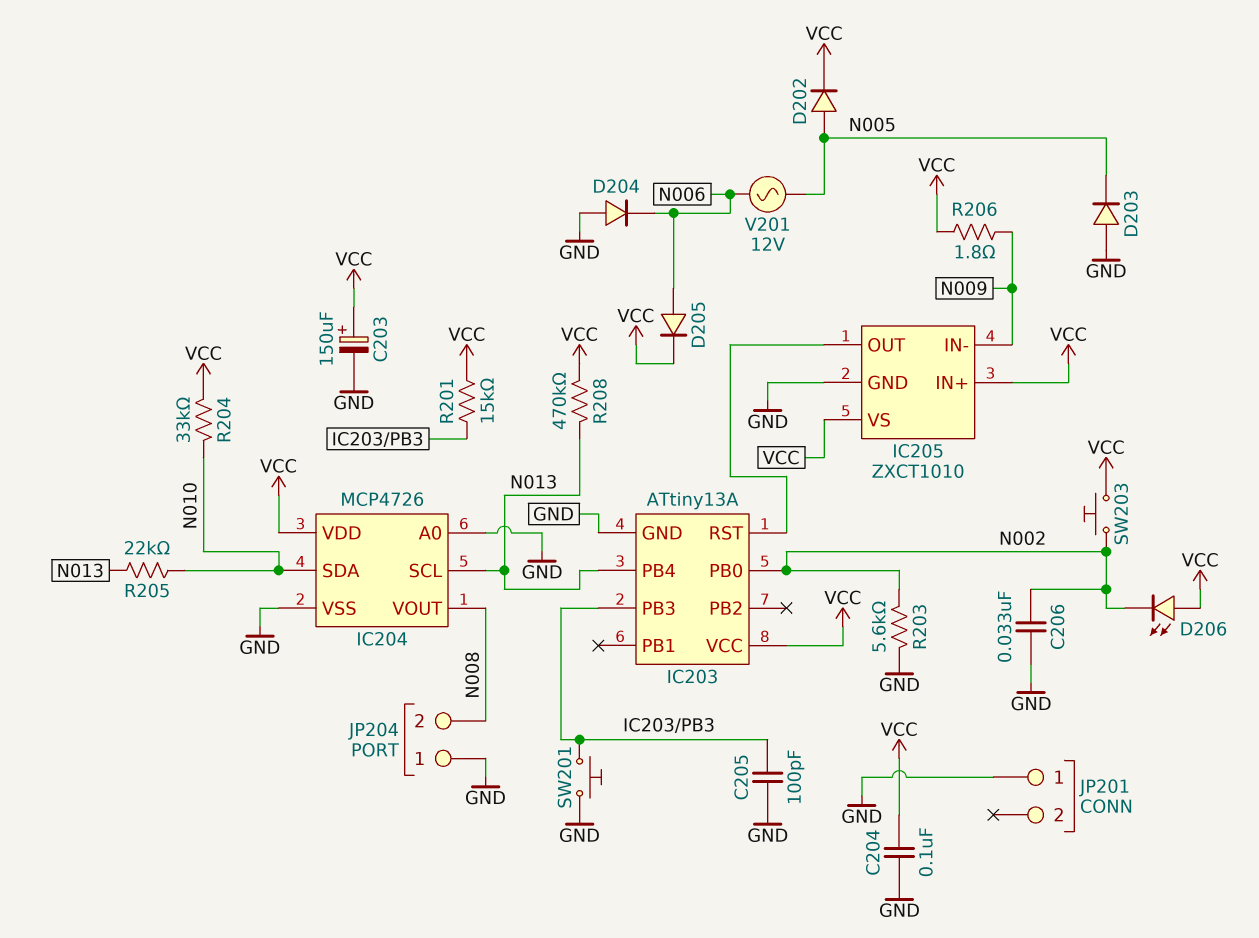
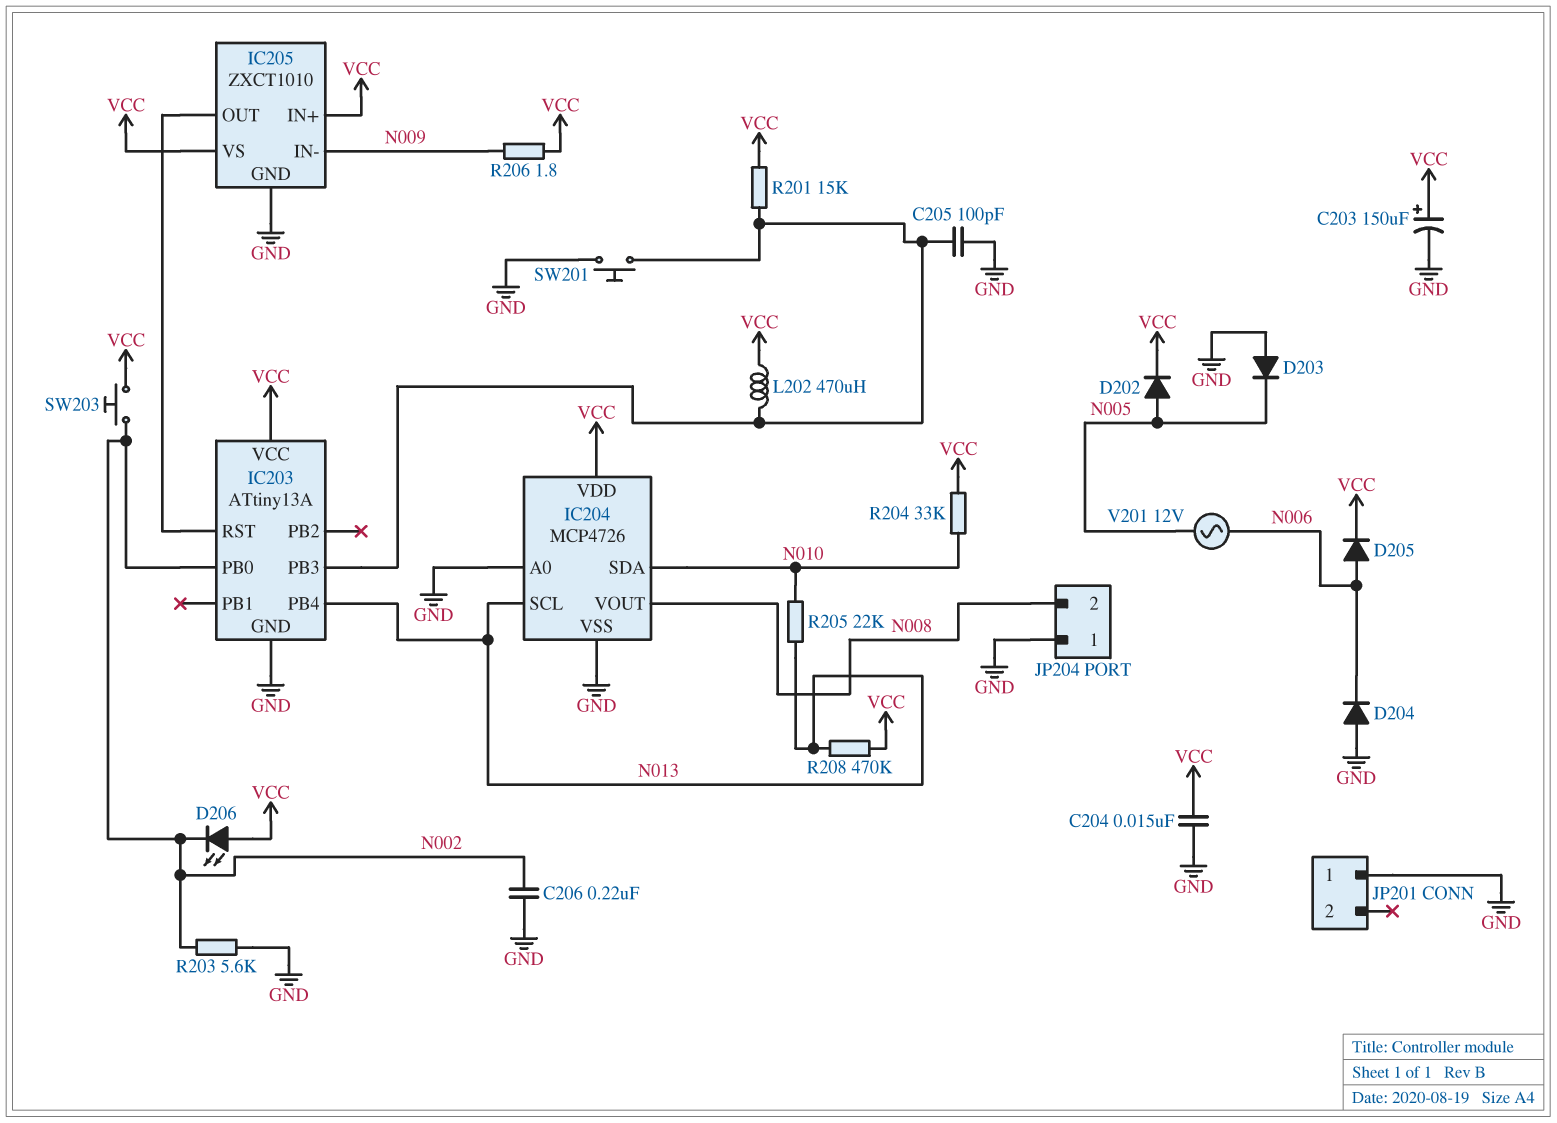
C204: 100nF (GND, VCC) -> 15nF (GND, VCC)
C206: 33nF (GND, N002) -> 220nF (GND, N002)
L202: none -> 470uH (IC203/PB3, VCC)

